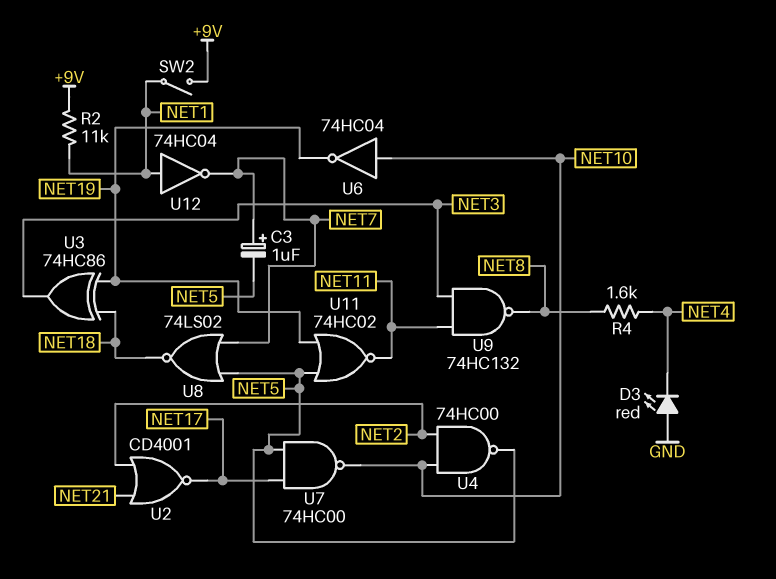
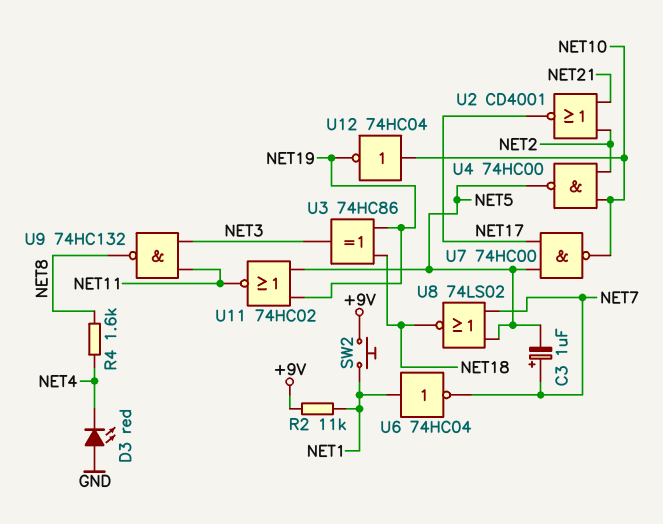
SW2: switch (+9V, NET1) -> button (+9V, NET1)
U6: NOT 74HC04 (in NET10, out NET19) -> NOT 74HC04 (in NET1, out NET7)
U12: NOT 74HC04 (in NET1, out NET7) -> NOT 74HC04 (in NET10, out NET19)

